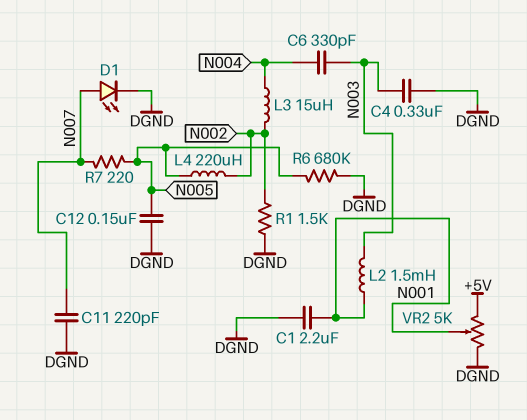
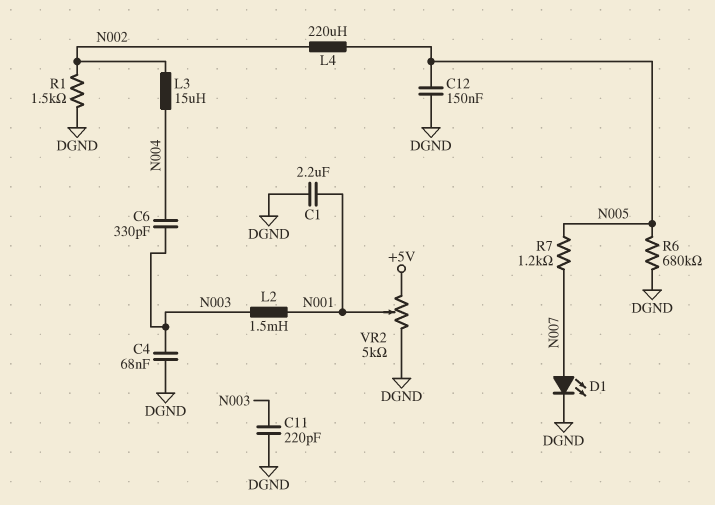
C4: 330nF (DGND, N003) -> 68nF (DGND, N003)
C11: 220pF (DGND, N007) -> 220pF (DGND, N003)
R7: 220 (N005, N007) -> 1.2k (N005, N007)

